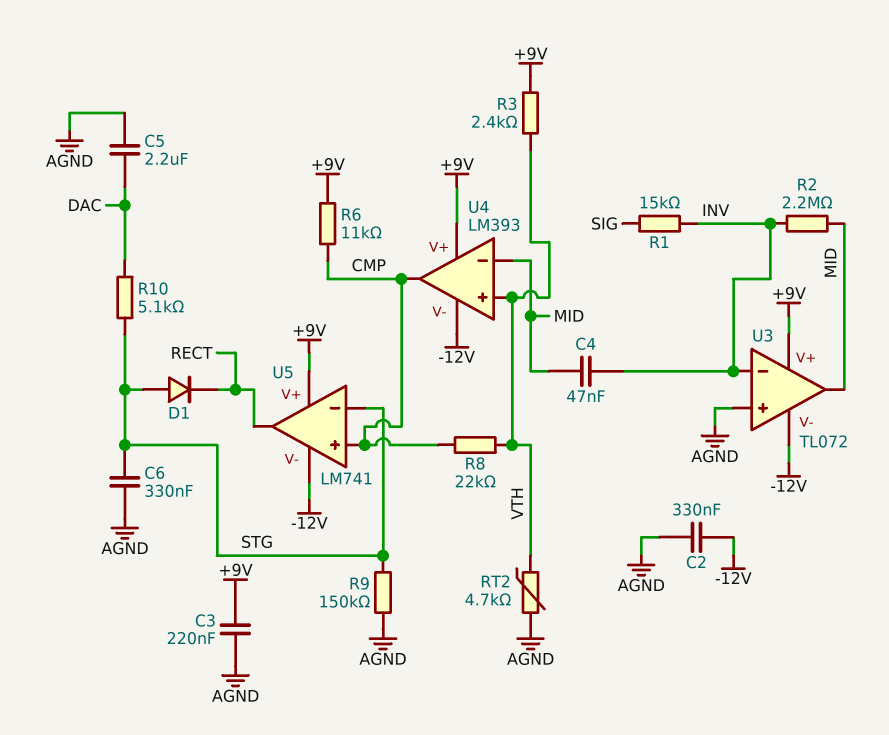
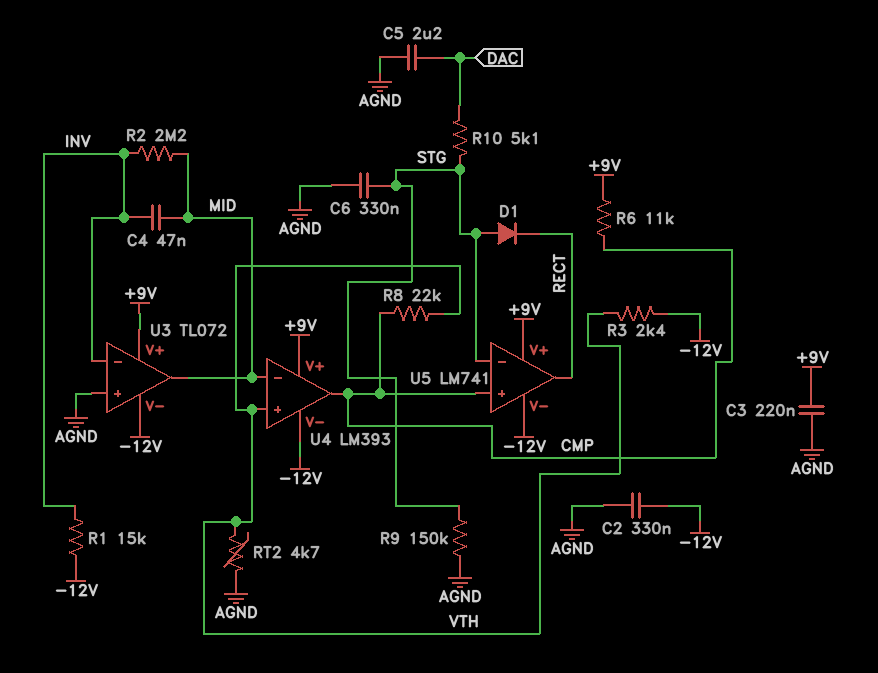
R1: 15k (INV, SIG) -> 15k (-12V, INV)
R3: 2.4k (+9V, VTH) -> 2.4k (-12V, VTH)

